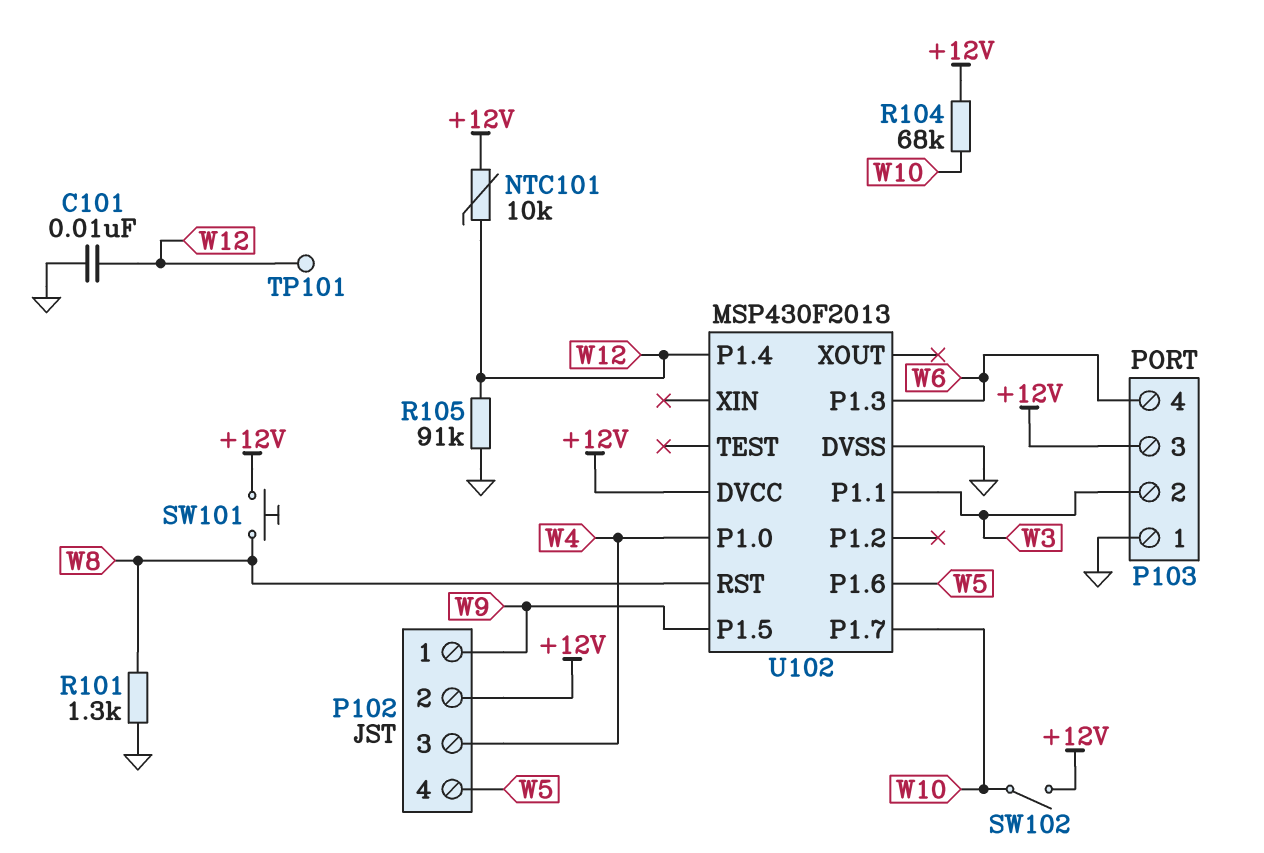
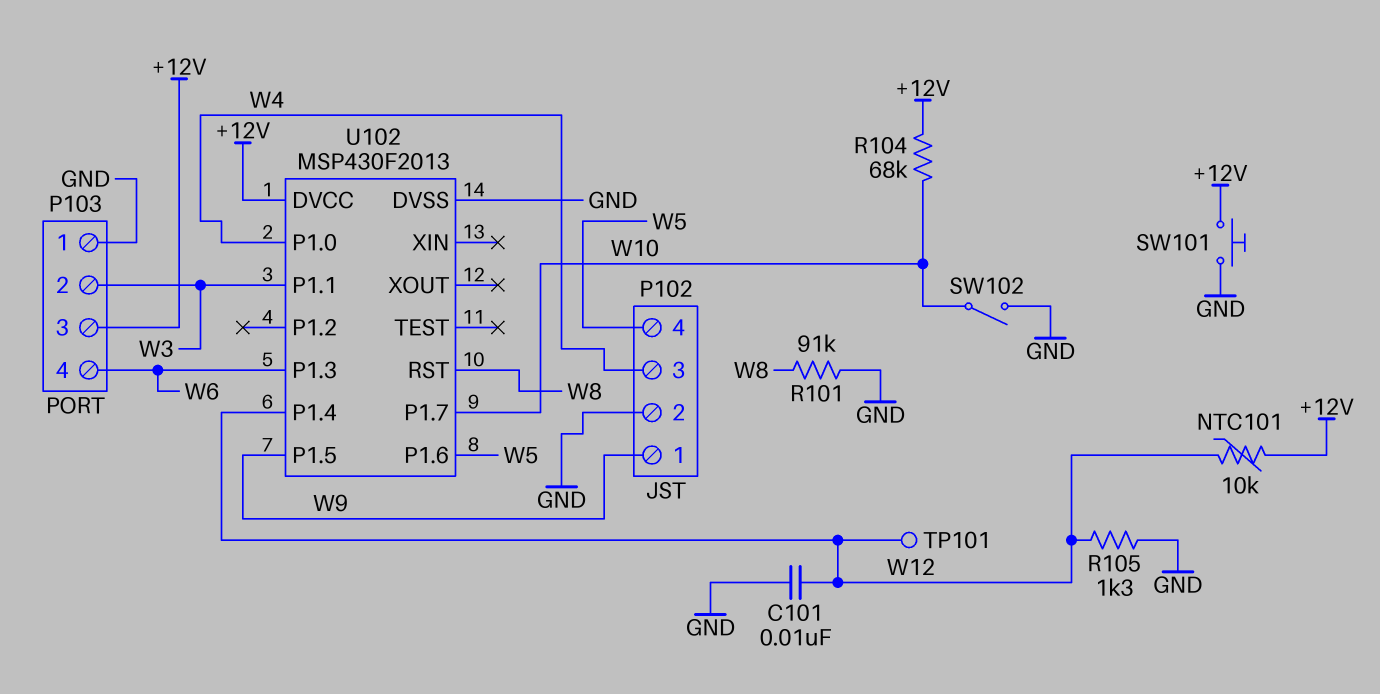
P102 pin 2: +12V -> GND
R101: 1.3k (GND, W8) -> 91k (GND, W8)
R105: 91k (GND, W12) -> 1.3k (GND, W12)
SW101: button (+12V, W8) -> button (+12V, GND)
SW102: switch (+12V, W10) -> switch (GND, W10)

